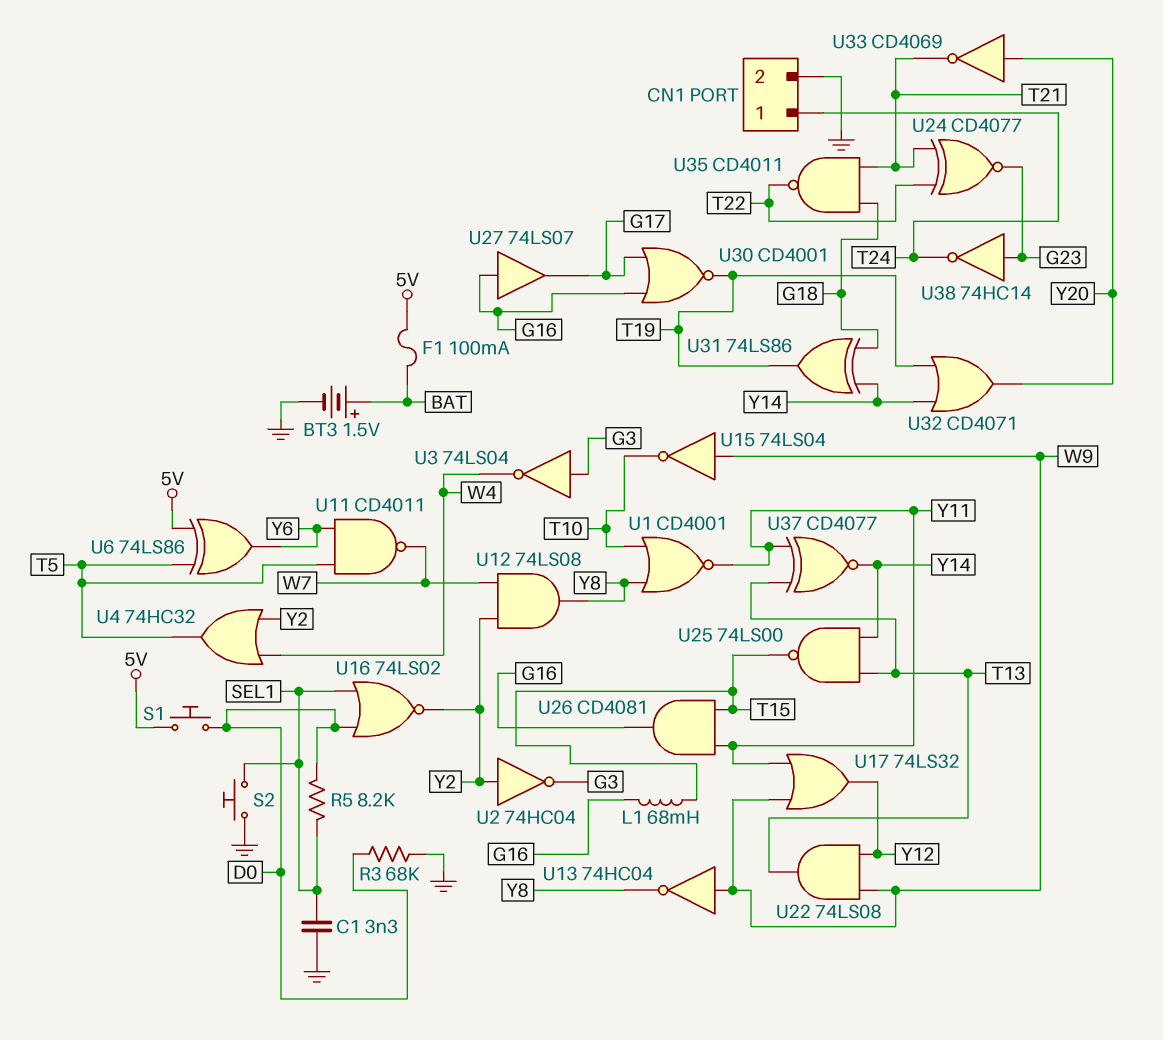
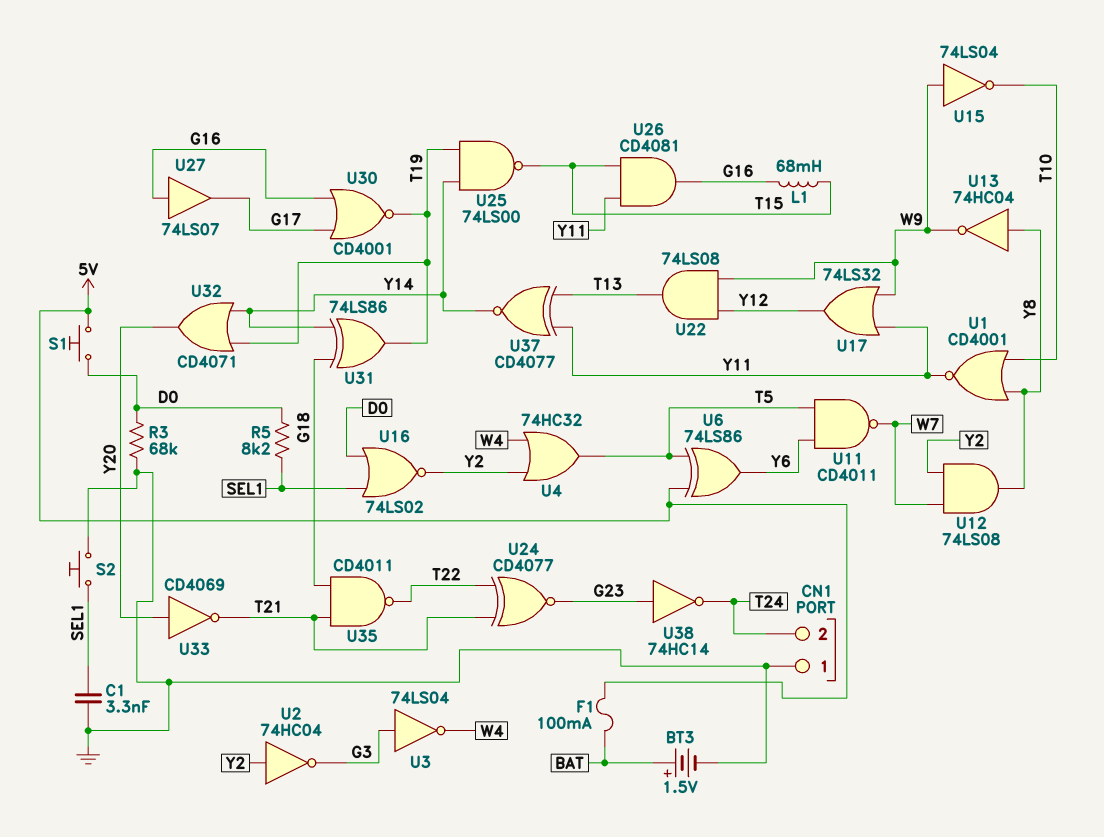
CN1 pin 1: T24 -> GND
CN1 pin 2: GND -> T24
U13: NOT 74HC04 (in W9, out Y8) -> NOT 74HC04 (in Y8, out W9)
U25: NAND 74LS00 (in T13, in Y14, out T15) -> NAND 74LS00 (in T19, in Y14, out T15)

